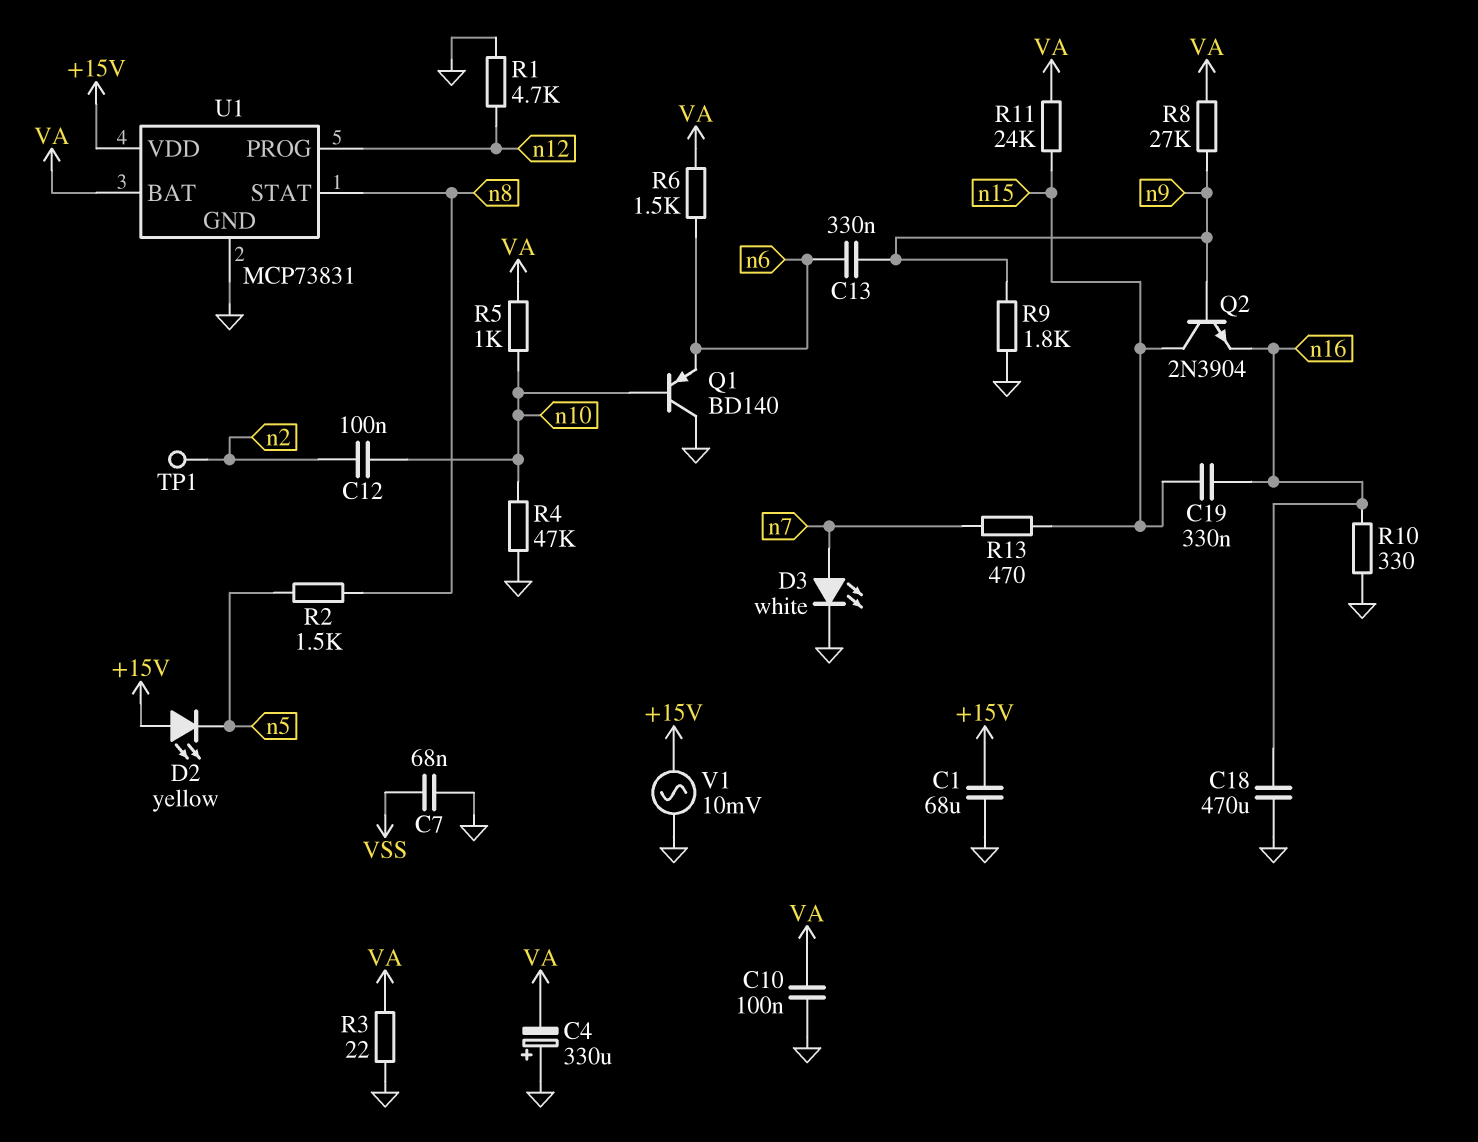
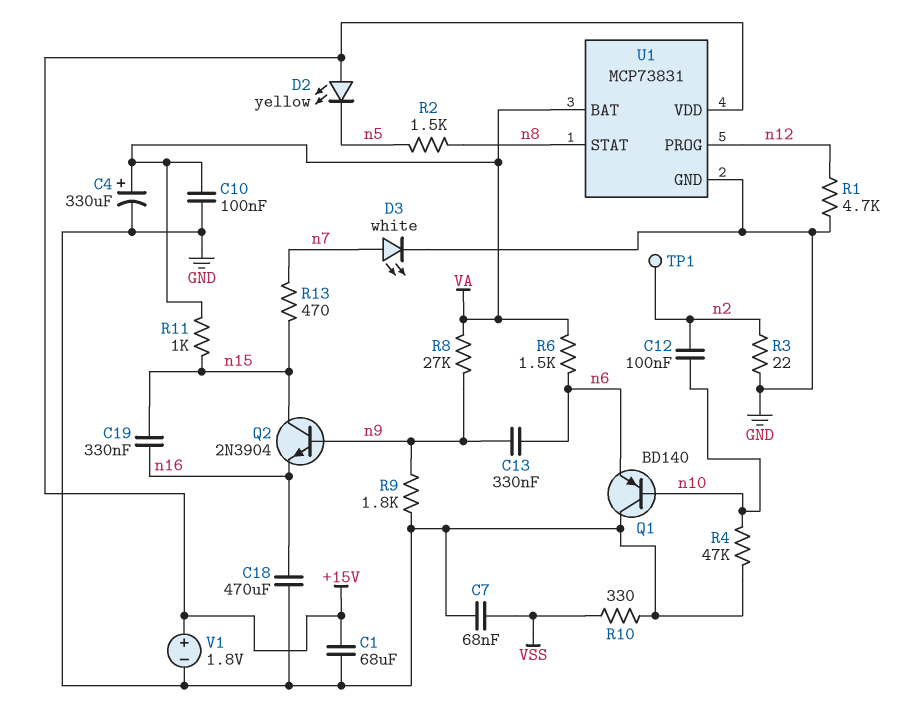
C4: 330uF (plus GND, minus VA) -> 330uF (plus VA, minus GND)
R3: 22 (GND, VA) -> 22 (GND, n2)
R5: 1k (VA, n10) -> none
R10: 330 (GND, n16) -> 330 (GND, VSS)
R11: 24k (VA, n15) -> 1k (VA, n15)
V1: AC 10mV (+15V, GND) -> 1.8V (plus +15V, minus GND)

